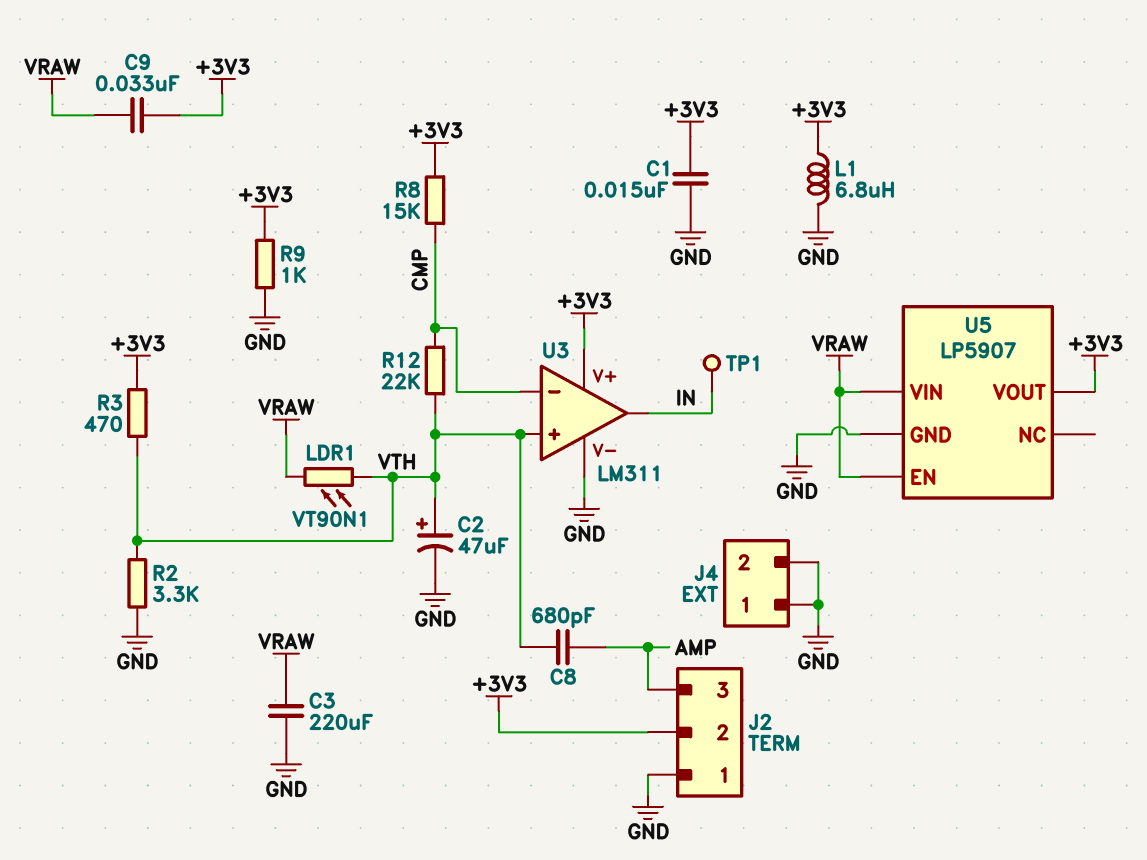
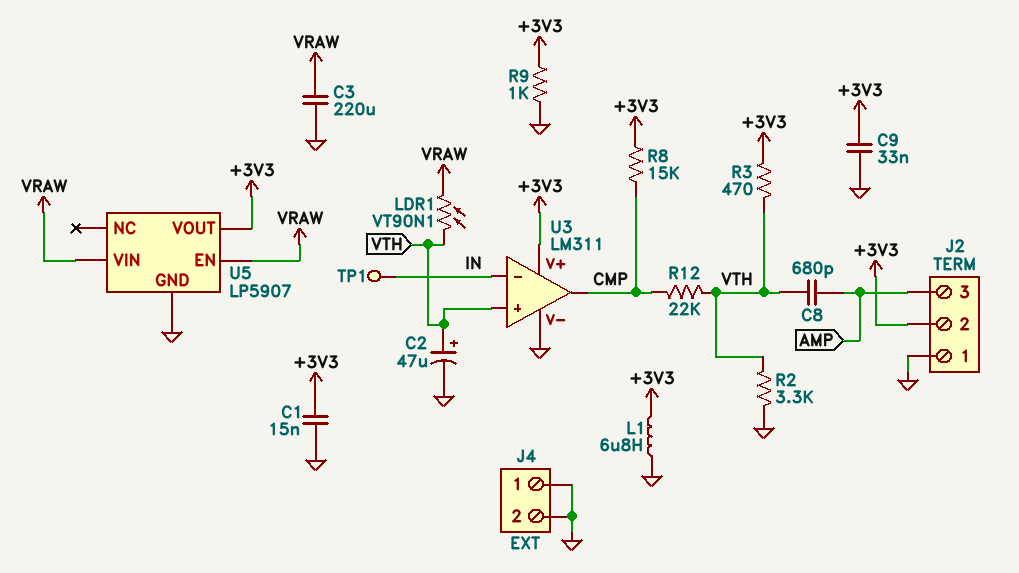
C9: 33nF (+3V3, VRAW) -> 33nF (+3V3, GND)
U3 pin in-: CMP -> IN
U3 pin out: IN -> CMP

